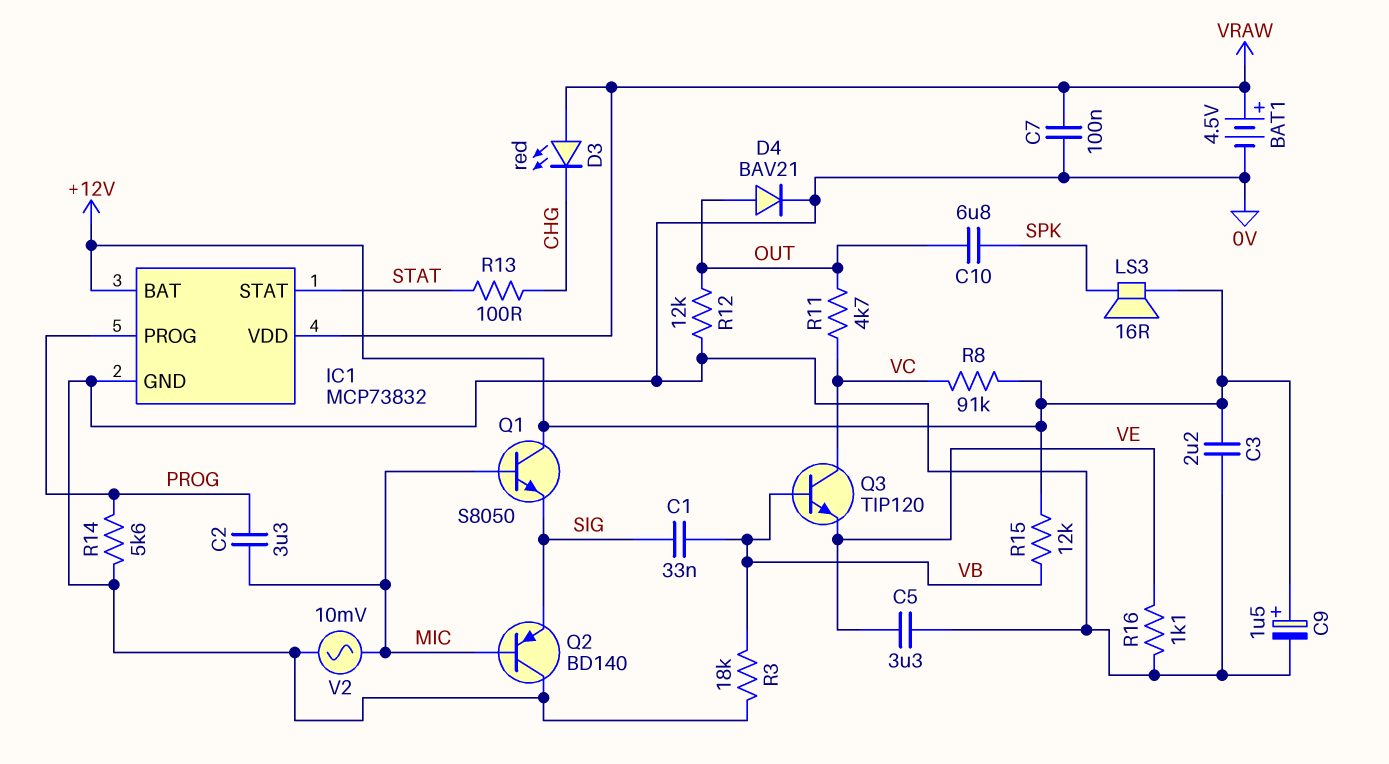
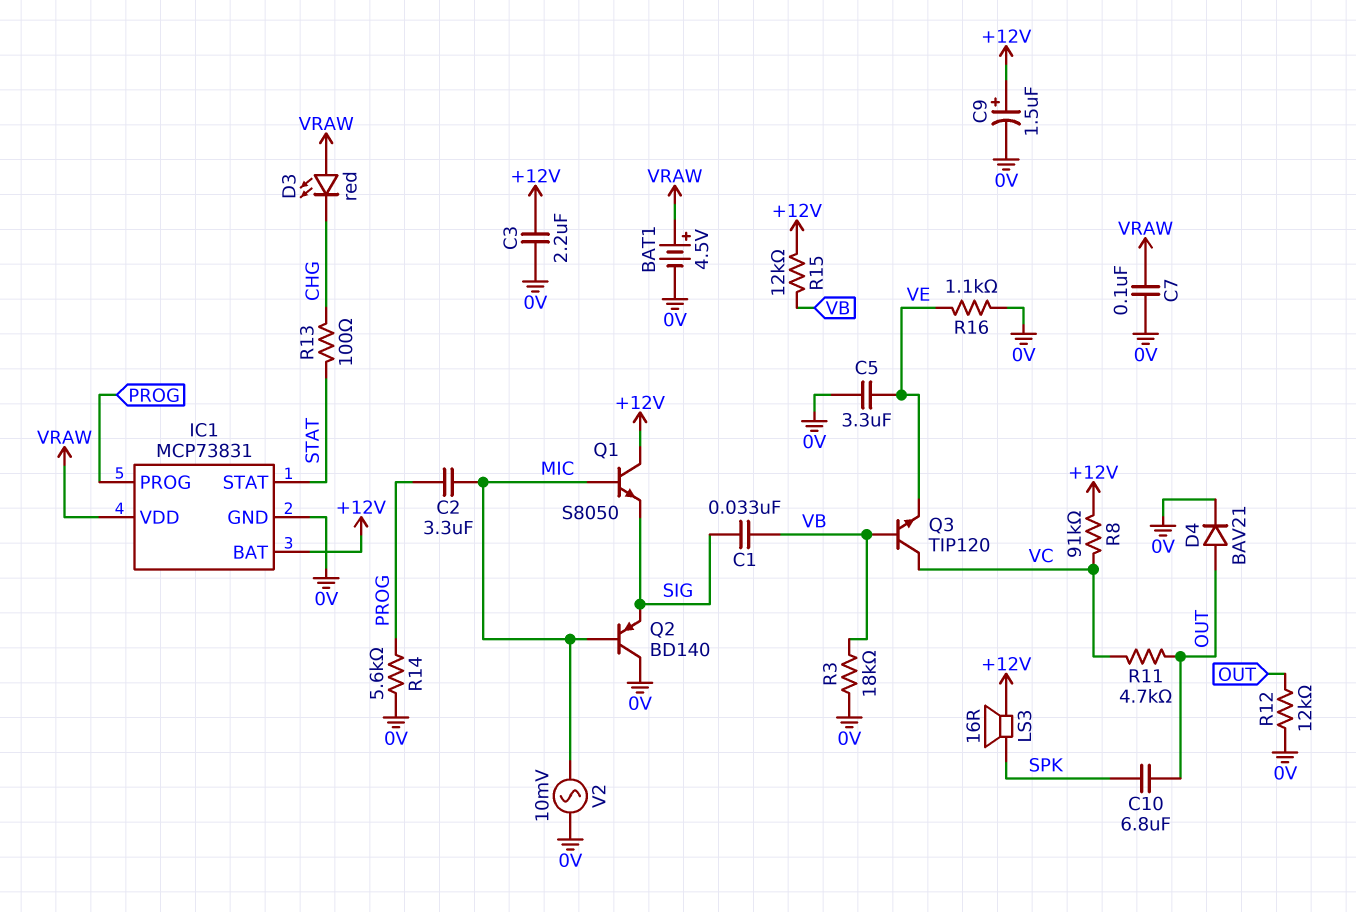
IC1: MCP73832 -> MCP73831

